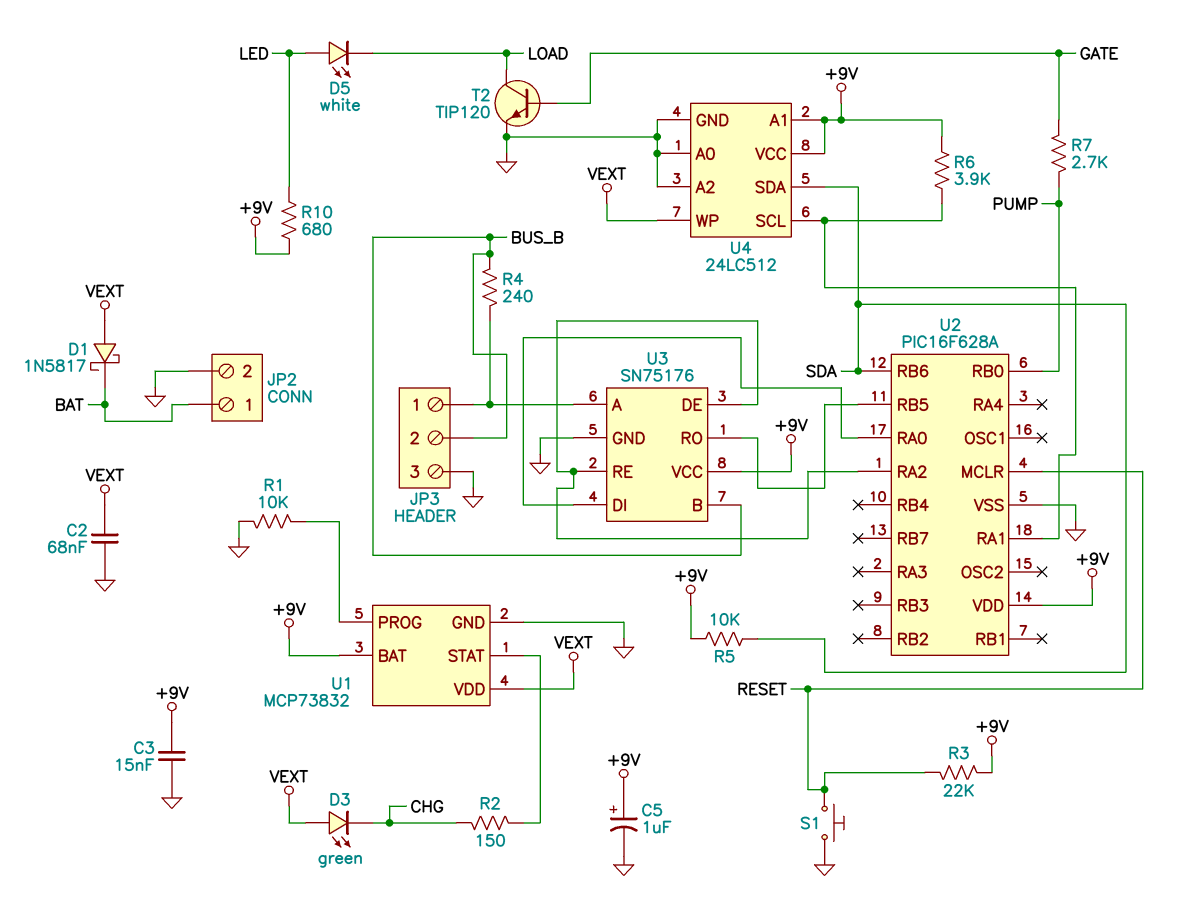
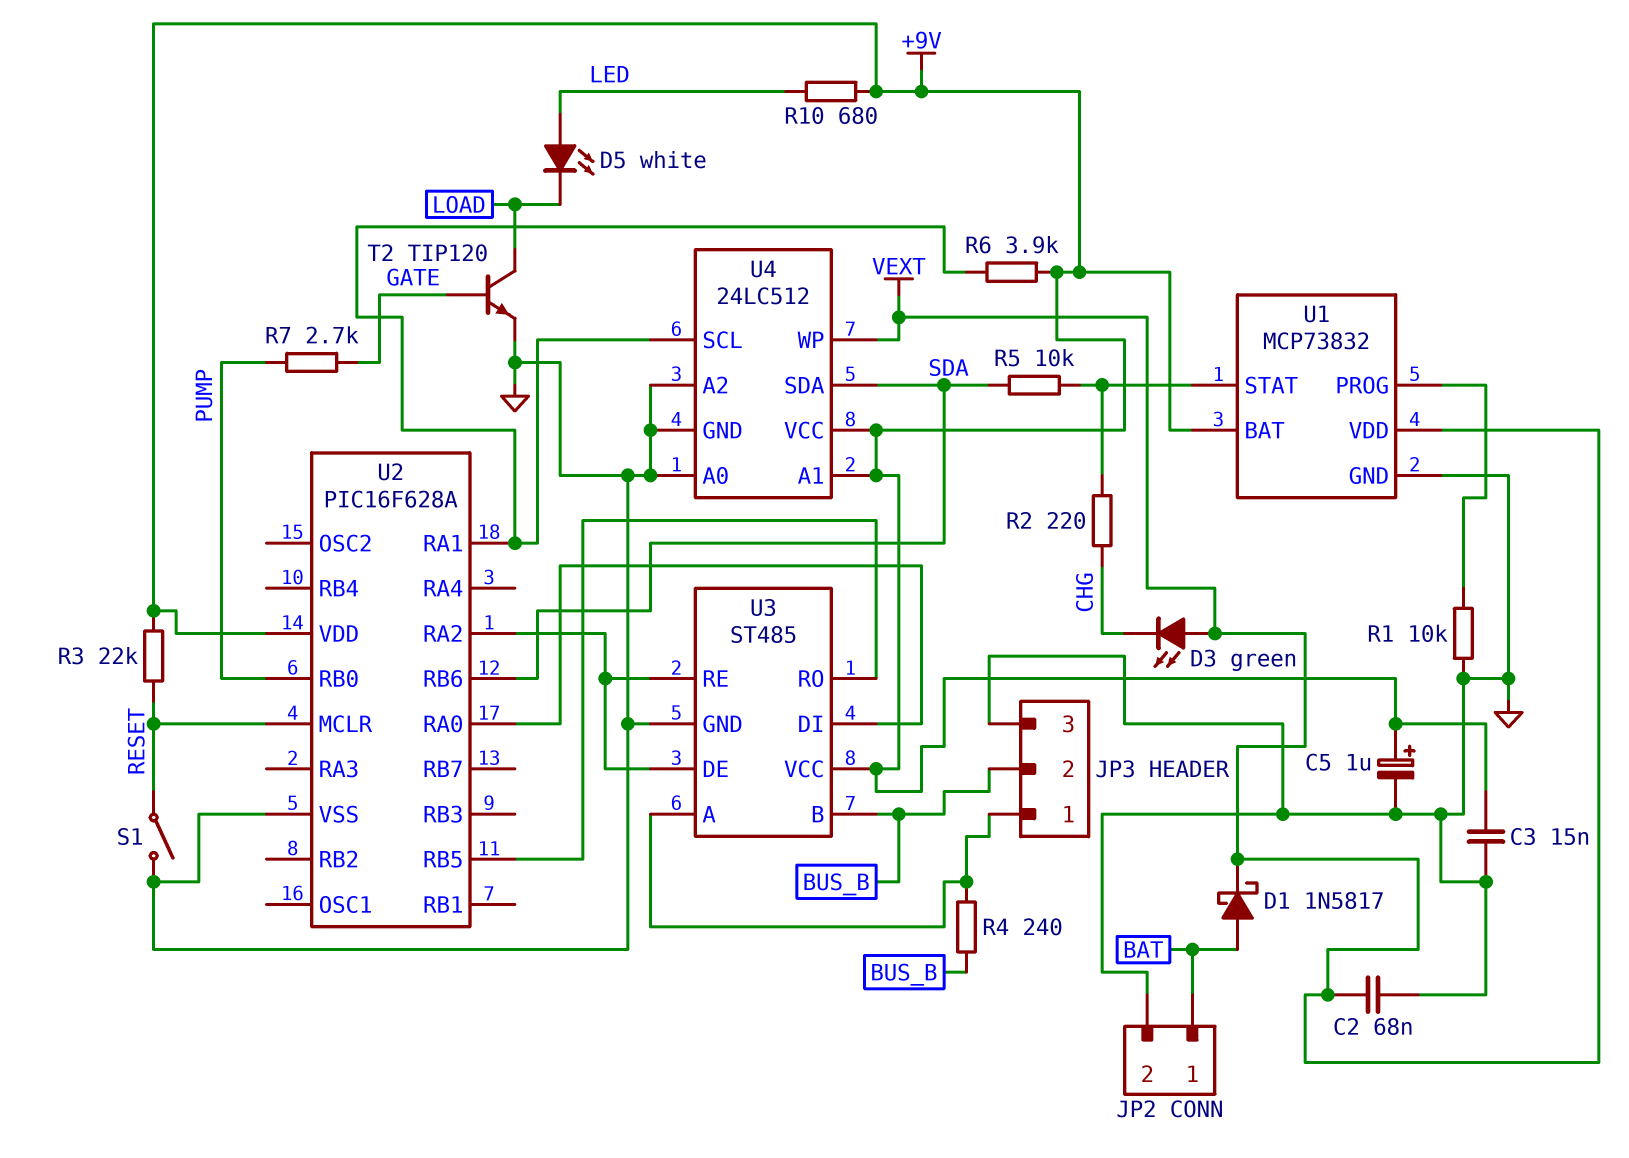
D1: schottky 1N5817 (A VEXT, K BAT) -> schottky 1N5817 (A BAT, K VEXT)
R2: 150 (CHG, U1/STAT) -> 220 (CHG, U1/STAT)
R5: 10k (+9V, SDA) -> 10k (SDA, U1/STAT)
S1: button (GND, RESET) -> switch (GND, RESET)
U3: SN75176 -> ST485

